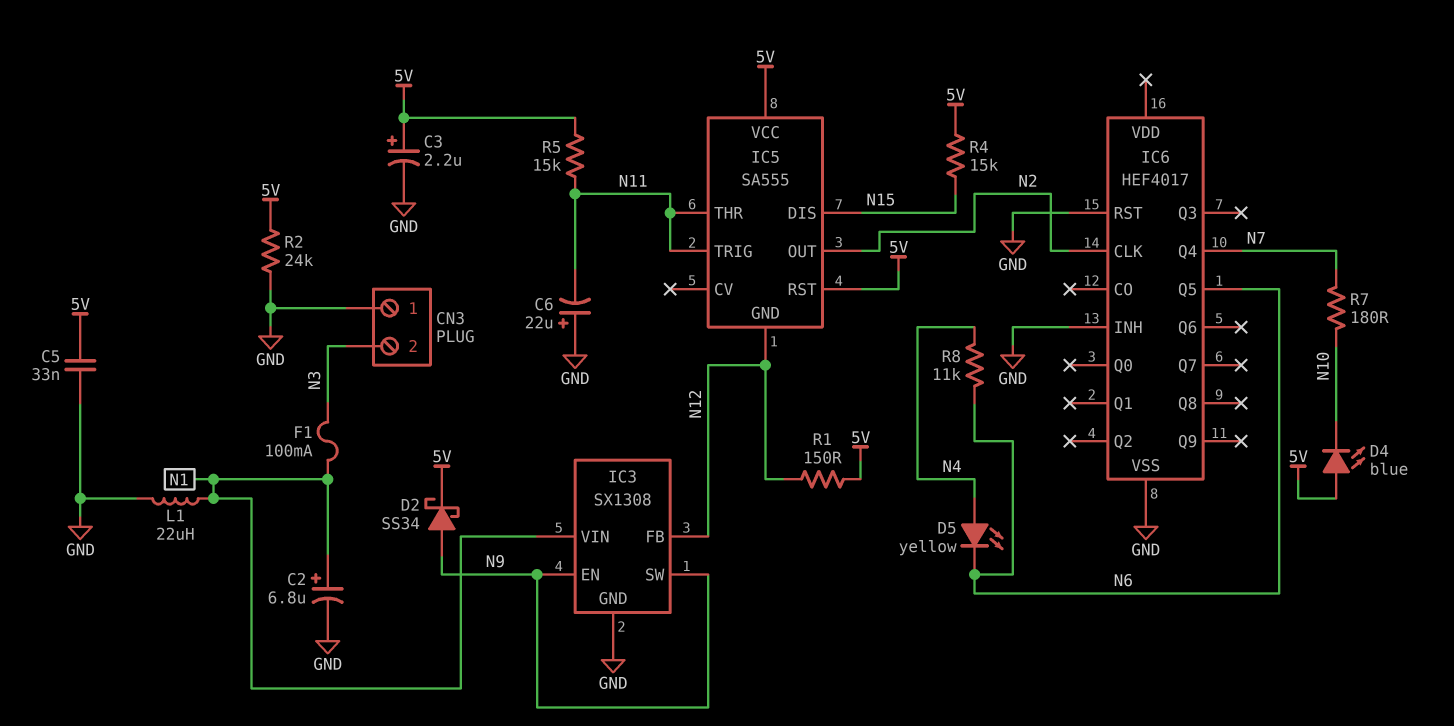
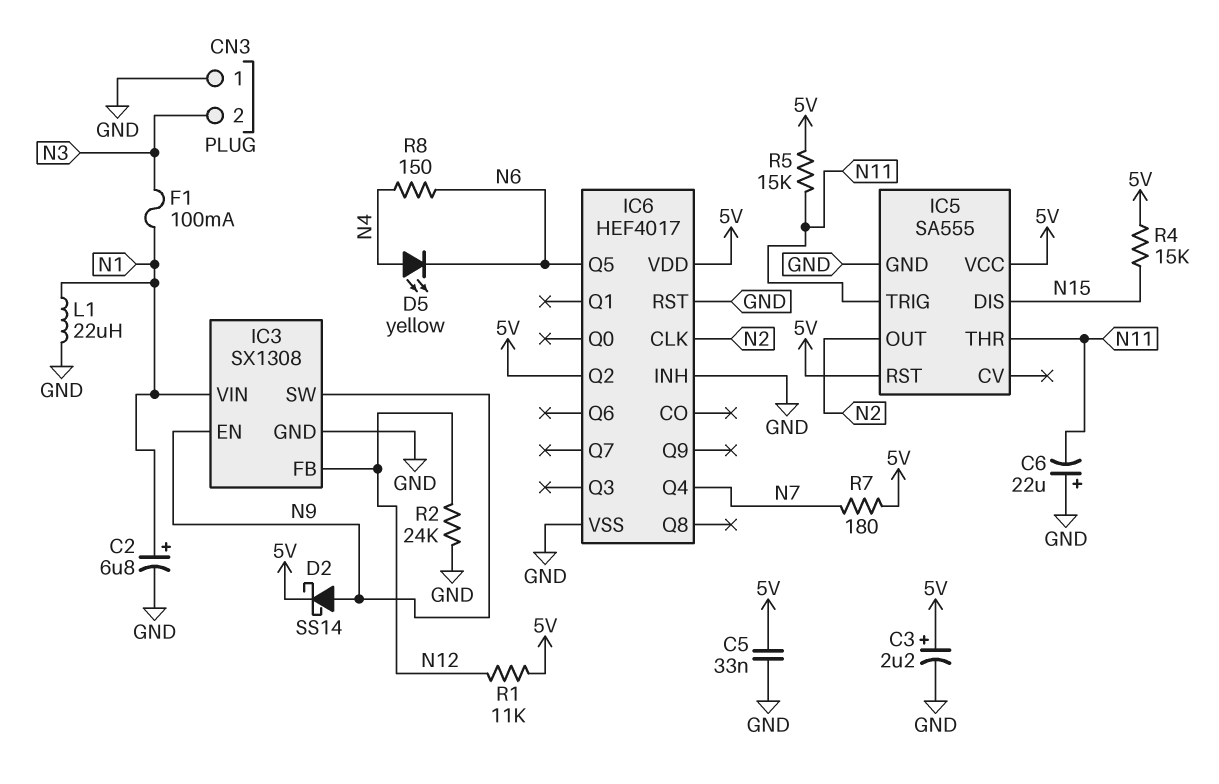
D2: schottky SS34 (A N9, K 5V) -> schottky SS14 (A N9, K 5V)
D4: LED blue (A 5V, K N10) -> none
IC5 pin GND: N12 -> GND
IC6 pin Q2: none -> 5V
IC6 pin VDD: none -> 5V
R1: 150 (5V, N12) -> 11k (5V, N12)
R2: 24k (5V, GND) -> 24k (GND, N12)
R7: 180 (N7, N10) -> 180 (5V, N7)
R8: 11k (N4, N6) -> 150 (N4, N6)

